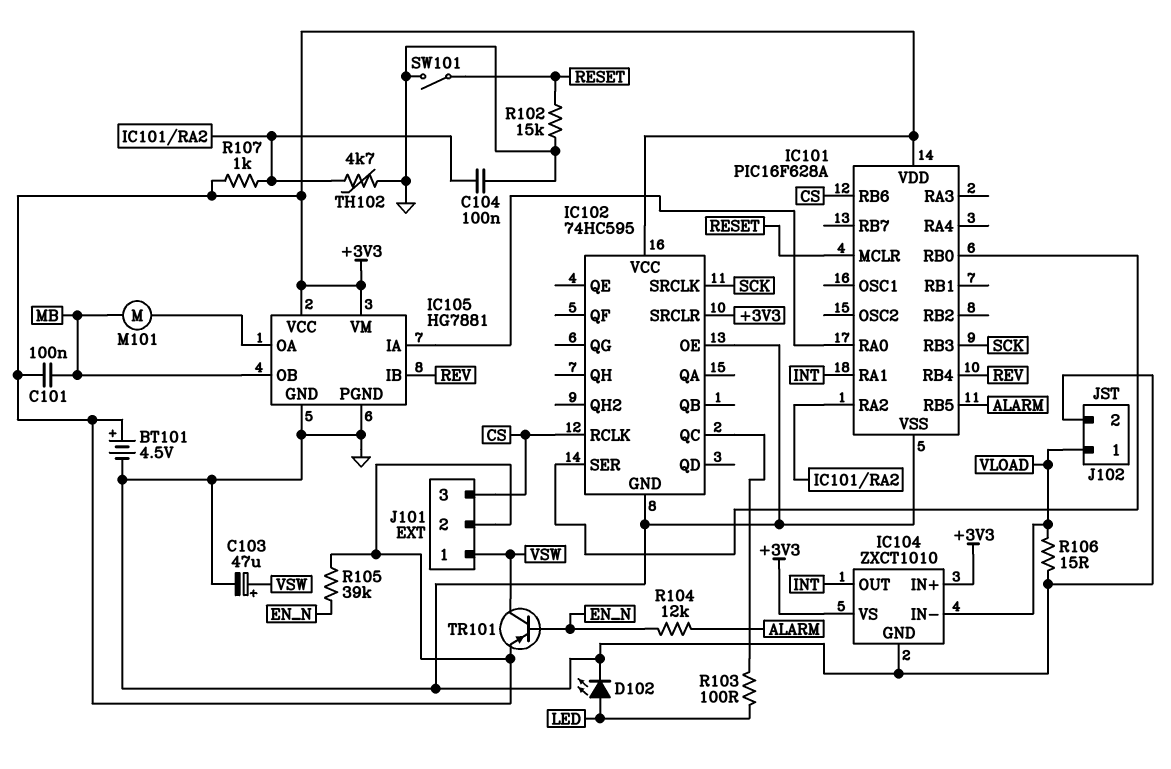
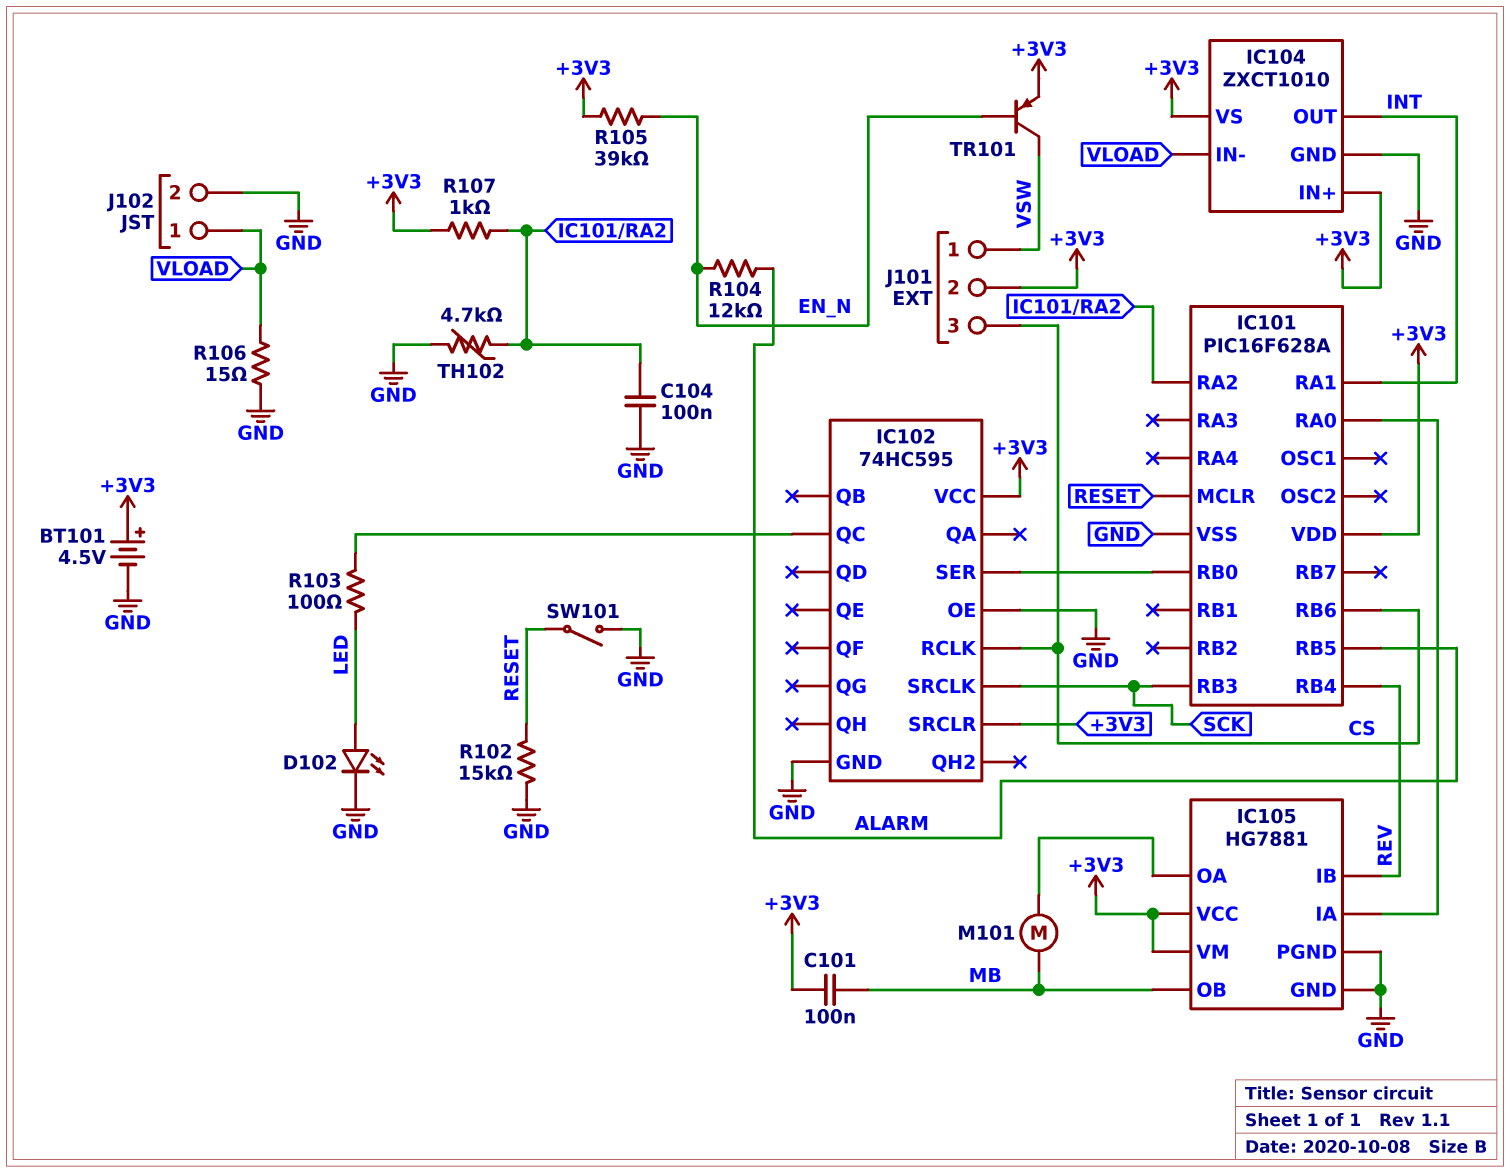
C103: 47uF (plus VSW, minus GND) -> none

